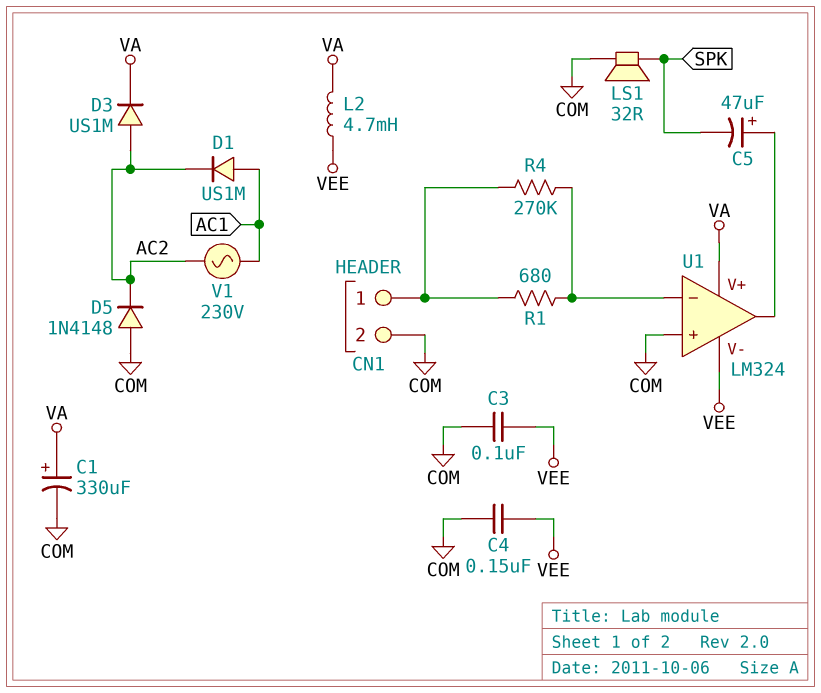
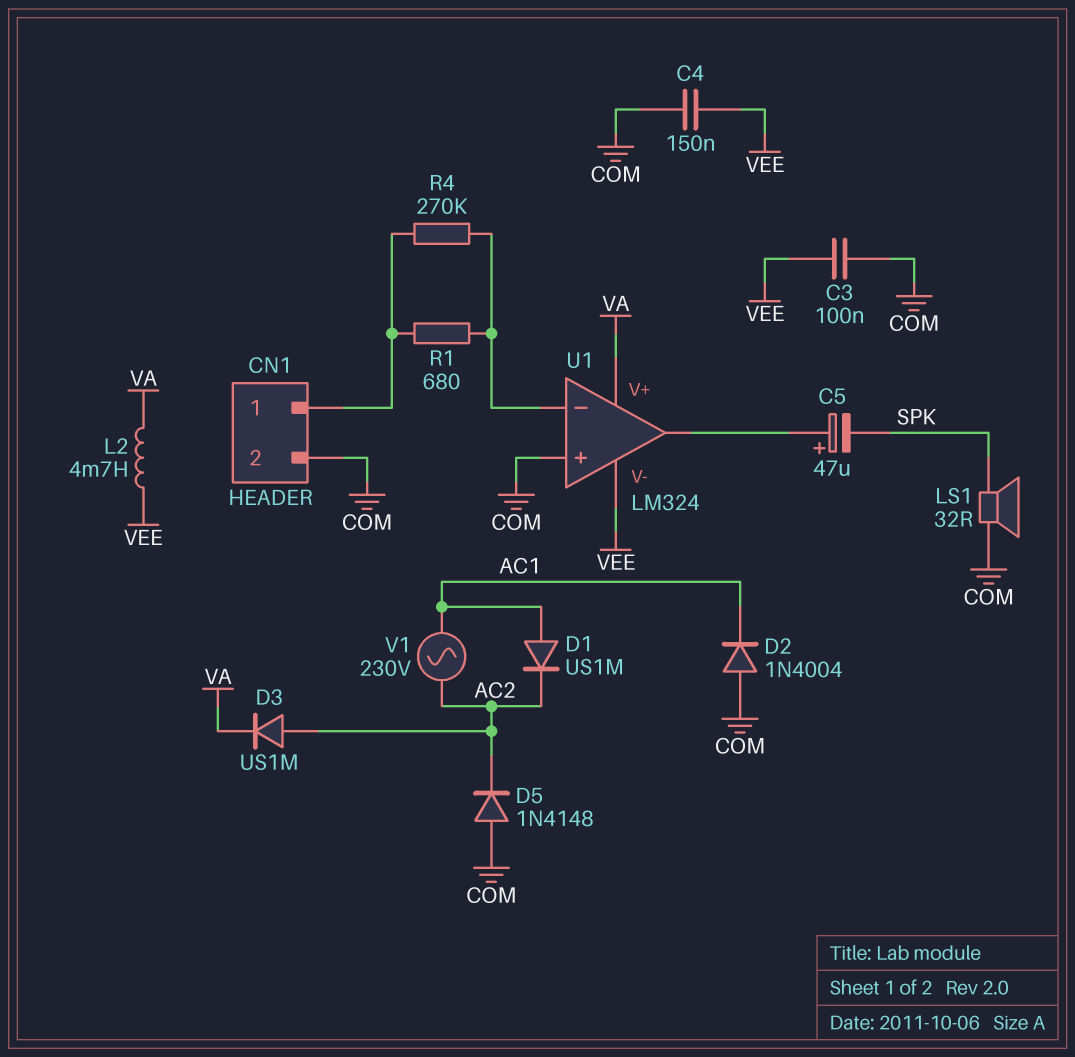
C1: 330uF (plus VA, minus COM) -> none
D2: none -> diode 1N4004 (A COM, K AC1)

